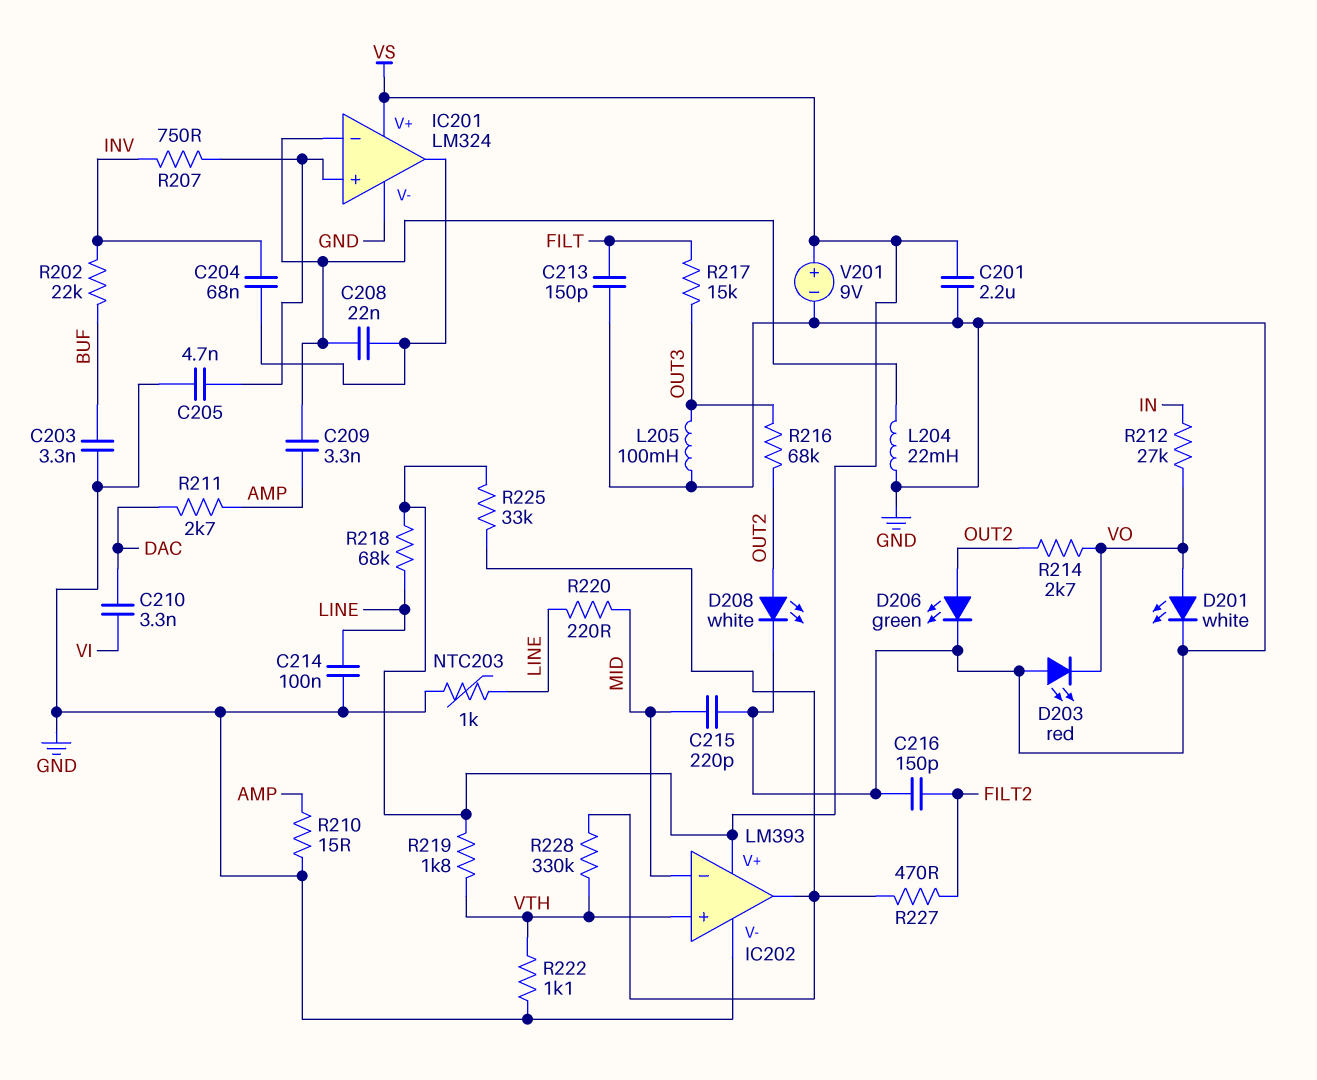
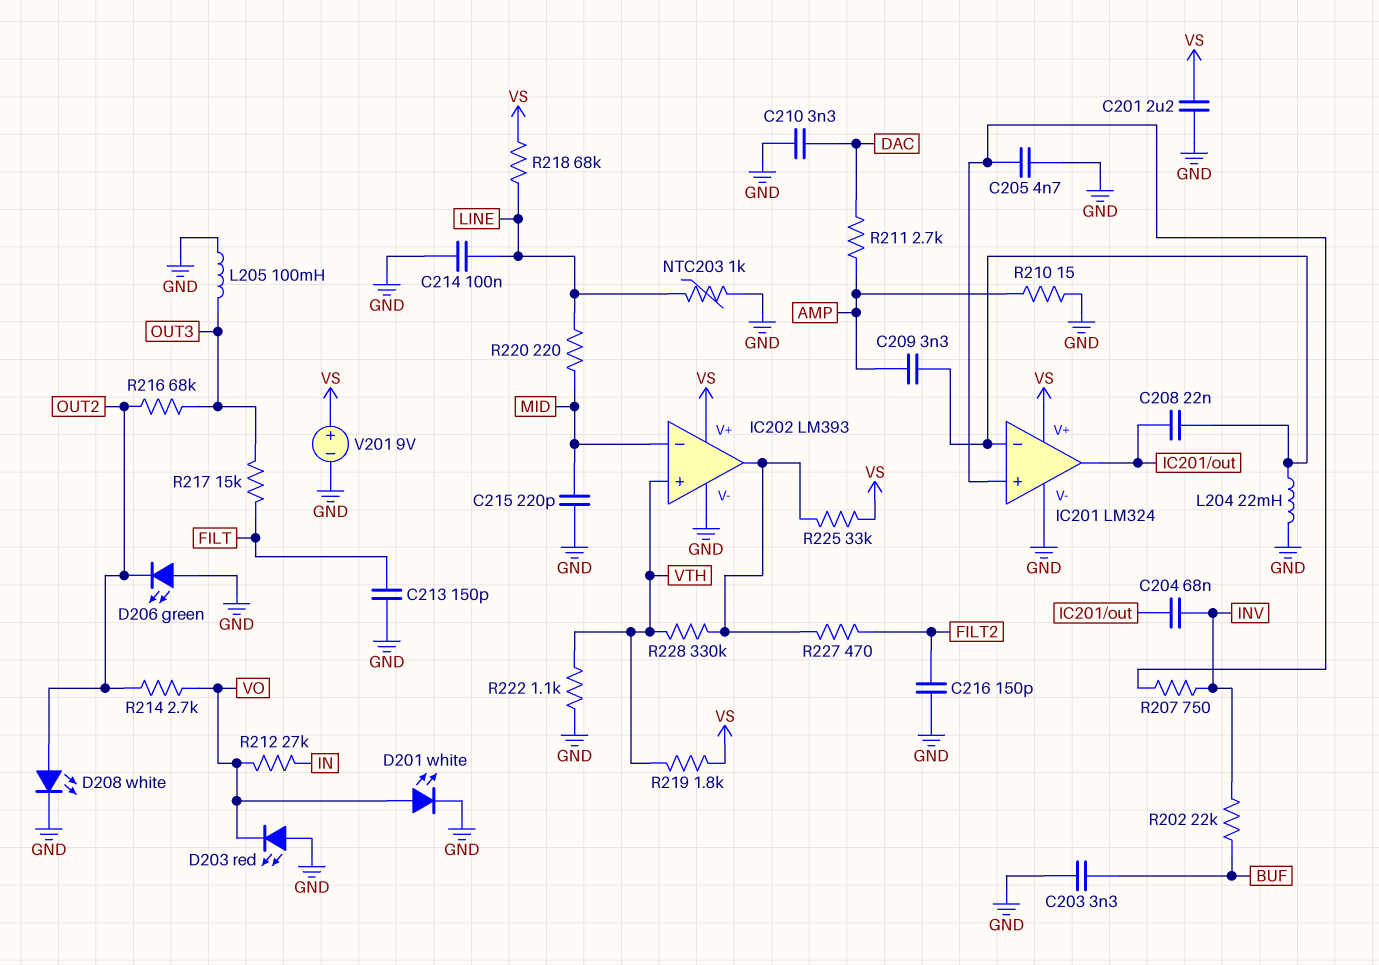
C210: 3.3nF (DAC, VI) -> 3.3nF (DAC, GND)
D206: LED green (A OUT2, K GND) -> LED green (A GND, K OUT2)

